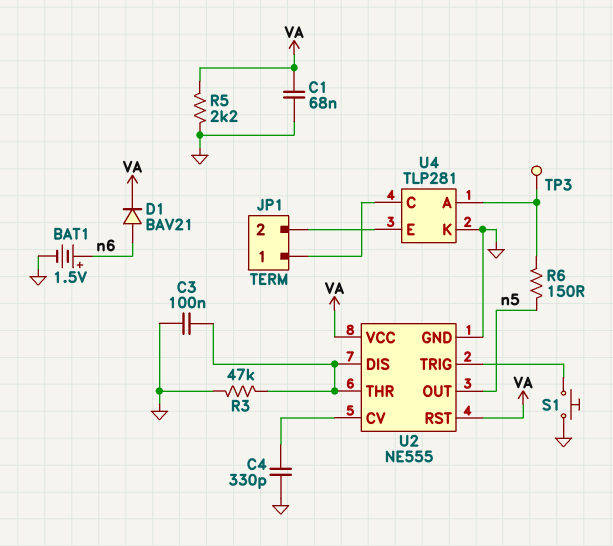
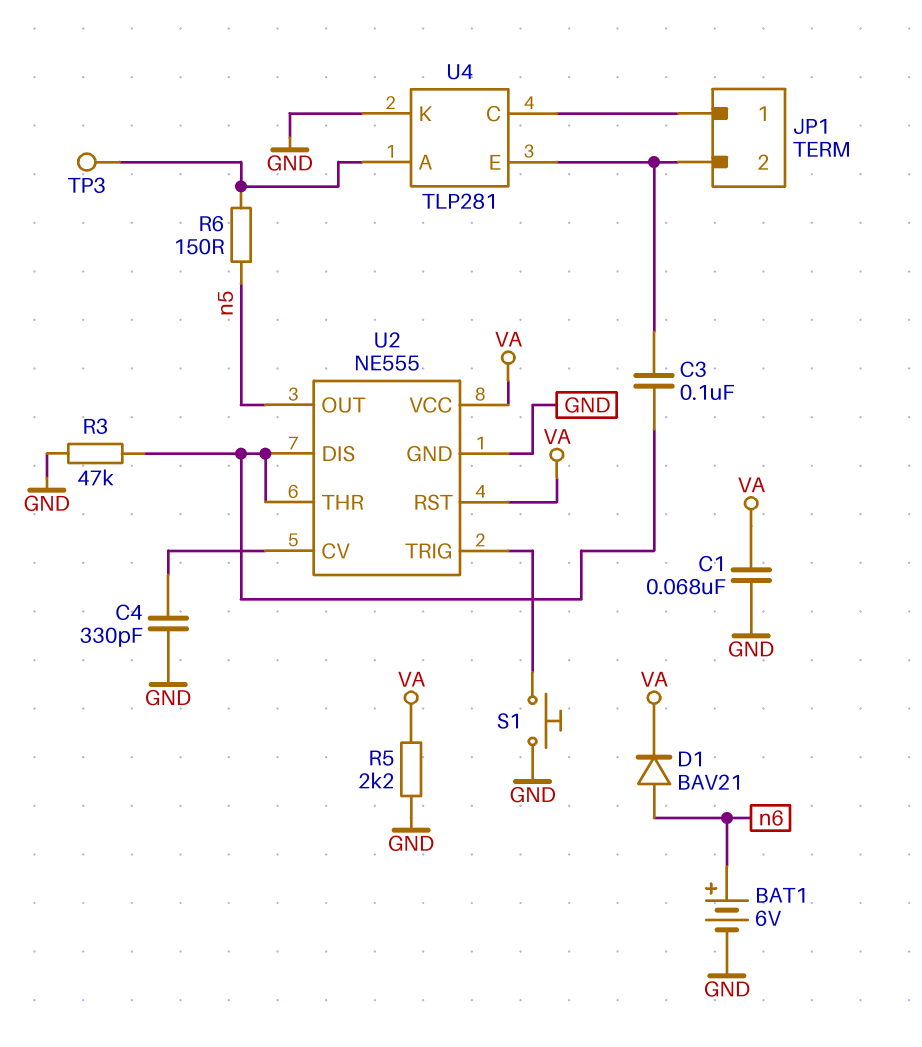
BAT1: 1.5V (plus n6, minus GND) -> 6V (plus n6, minus GND)
C3: 100nF (GND, U2/DIS) -> 100nF (JP1/2, U2/DIS)

